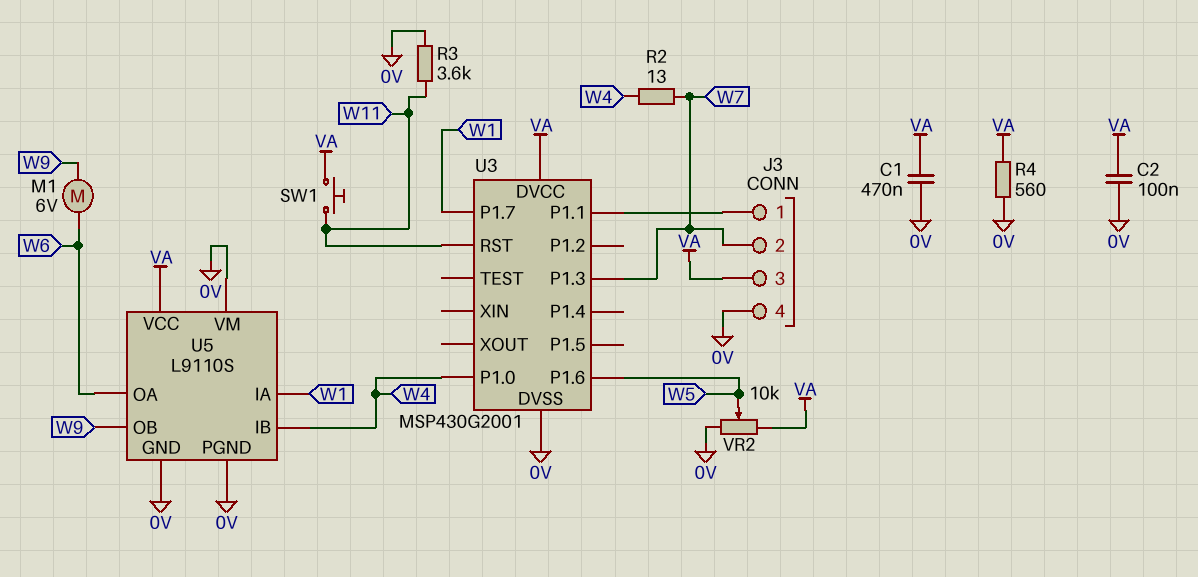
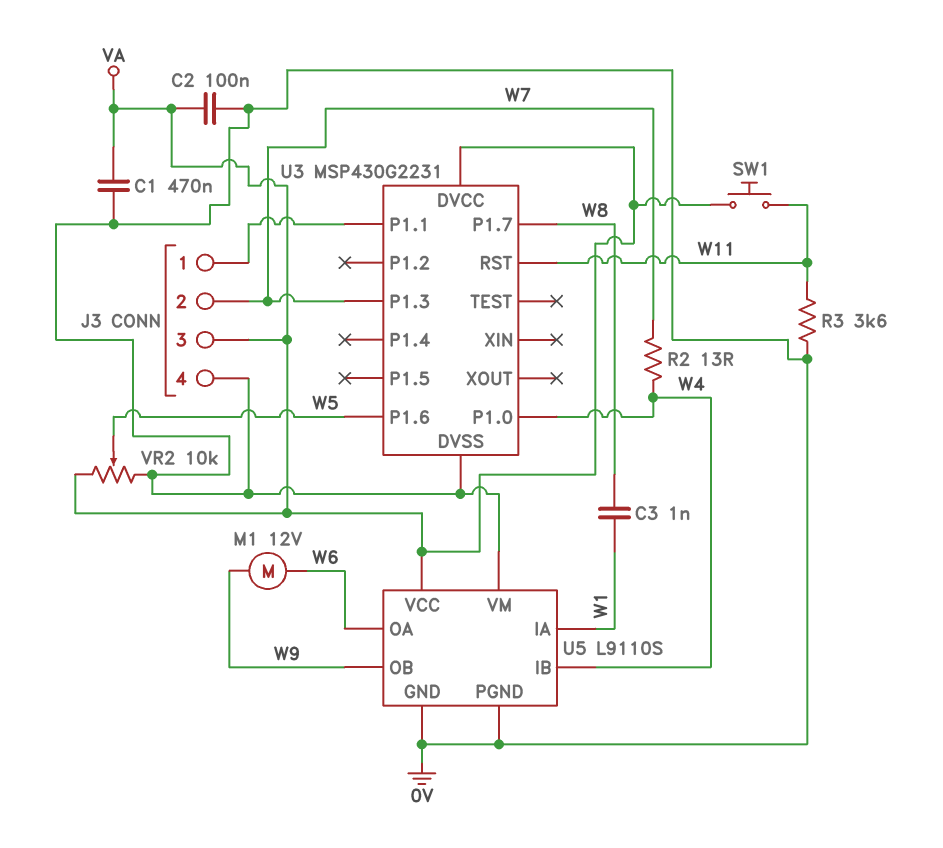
C3: none -> 1nF (W1, W8)
M1: motor 6V (W6, W9) -> motor 12V (W6, W9)
R4: 560 (0V, VA) -> none
U3: MSP430G2001 -> MSP430G2231
U3 pin P1.7: W1 -> W8

